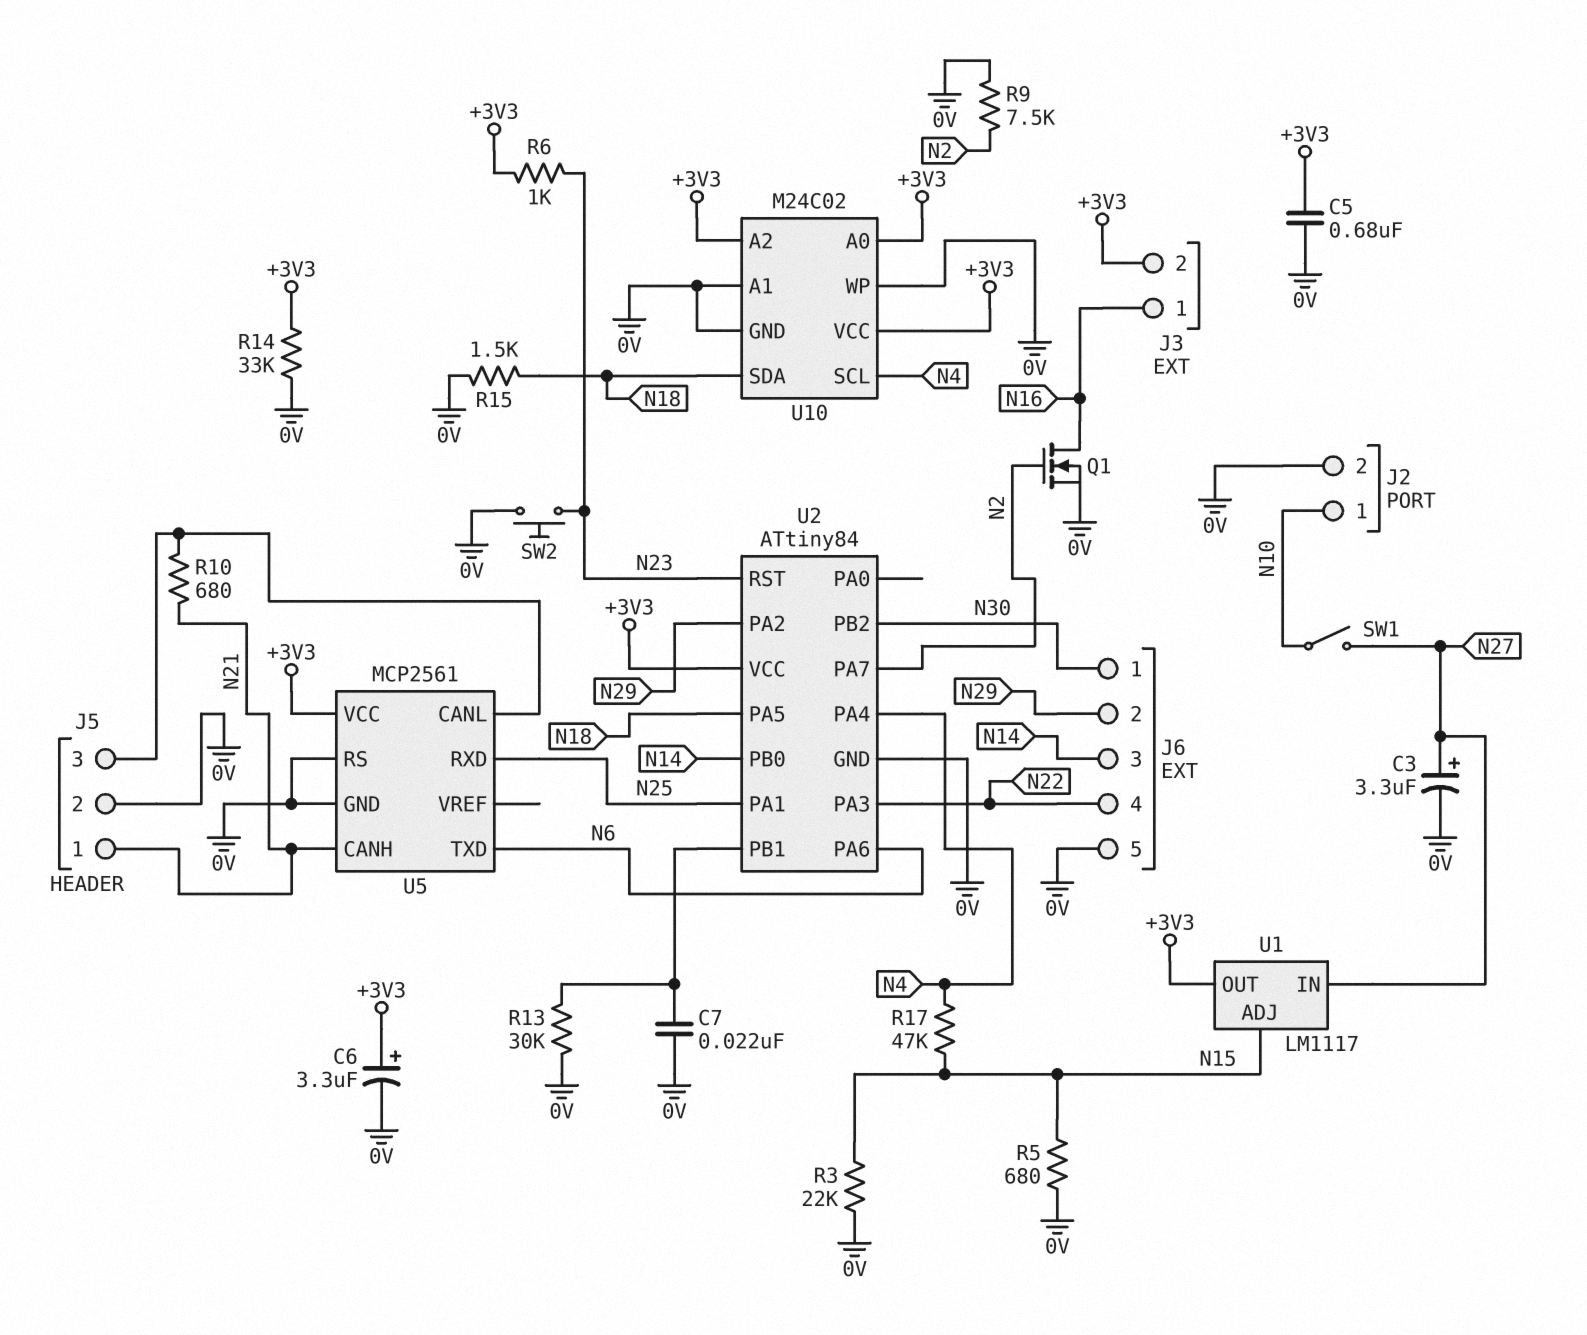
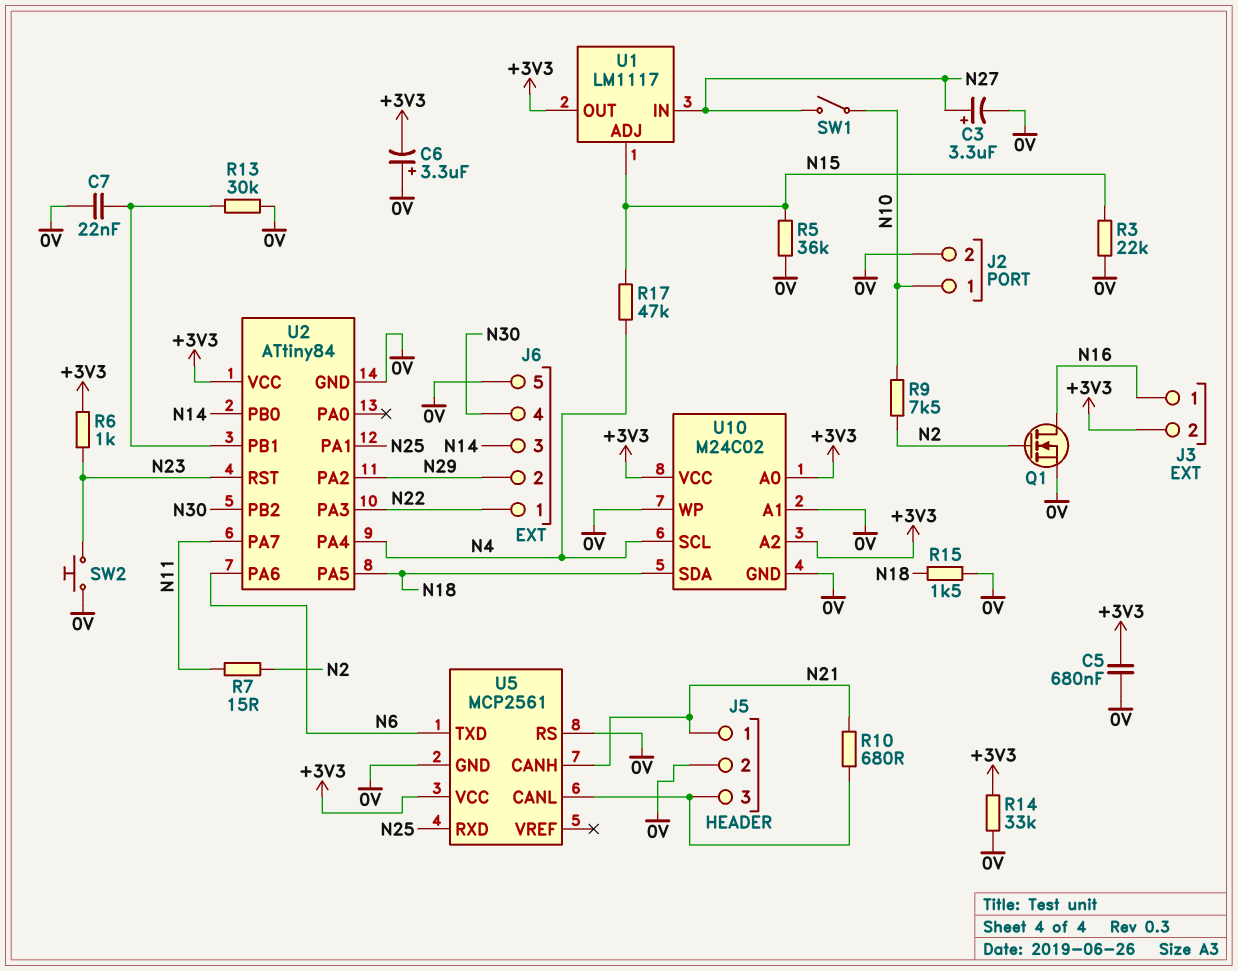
C6: 3.3uF (plus +3V3, minus 0V) -> 3.3uF (plus 0V, minus +3V3)
J6 pin 1: N30 -> N22
J6 pin 4: N22 -> N30
R5: 680 (0V, N15) -> 36k (0V, N15)
R7: none -> 15 (N2, N11)
R9: 7.5k (0V, N2) -> 7.5k (N2, N10)
U2 pin PA7: N2 -> N11

